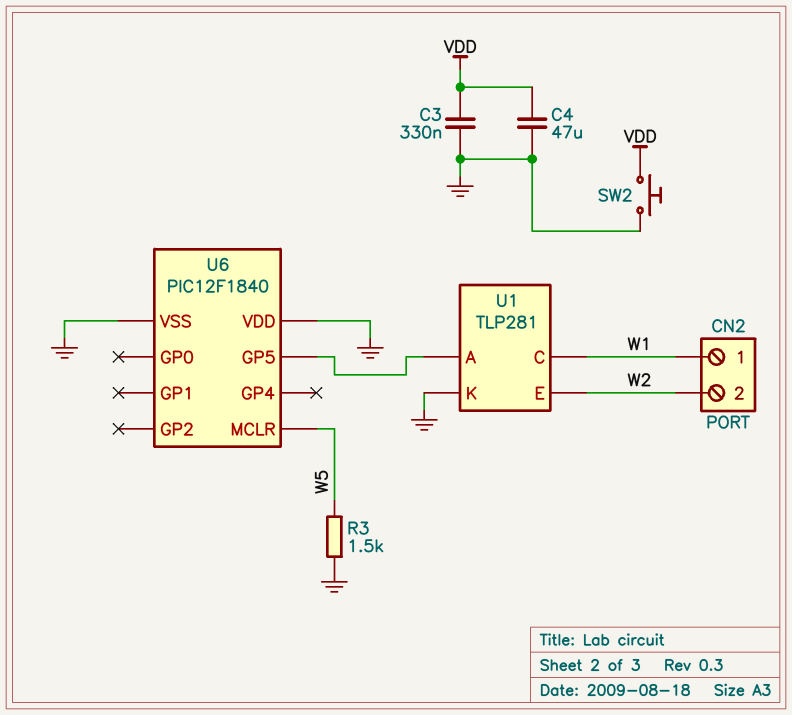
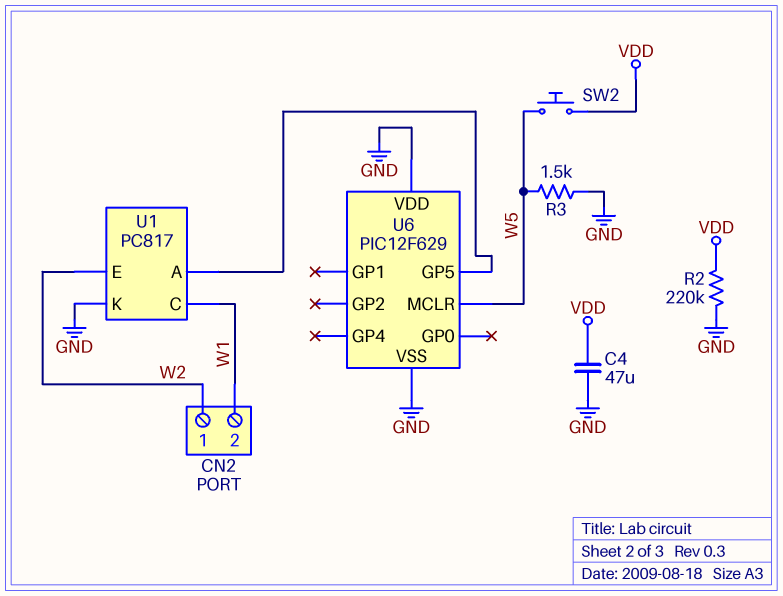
C3: 330nF (GND, VDD) -> none
CN2 pin 1: W1 -> W2
CN2 pin 2: W2 -> W1
R2: none -> 220k (GND, VDD)
SW2: button (GND, VDD) -> button (VDD, W5)
U1: TLP281 -> PC817
U6: PIC12F1840 -> PIC12F629

